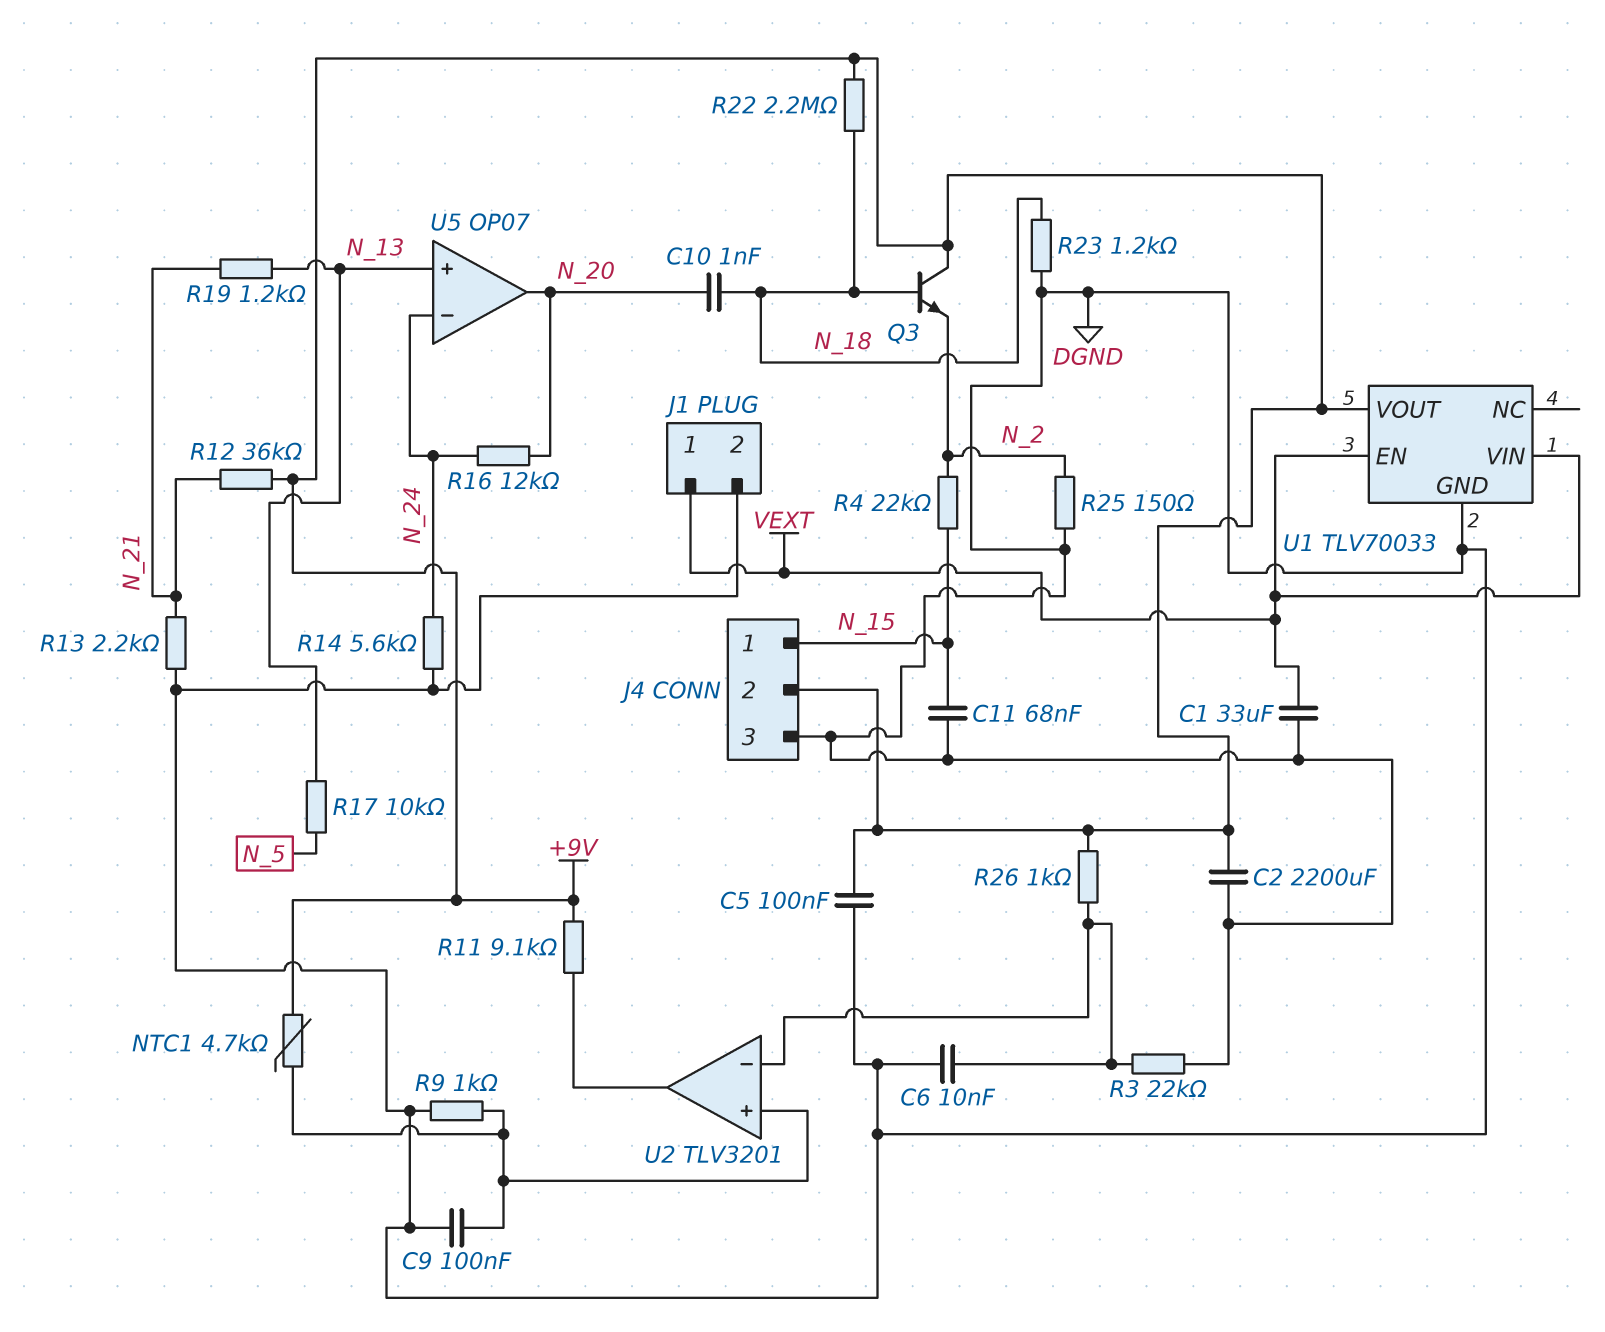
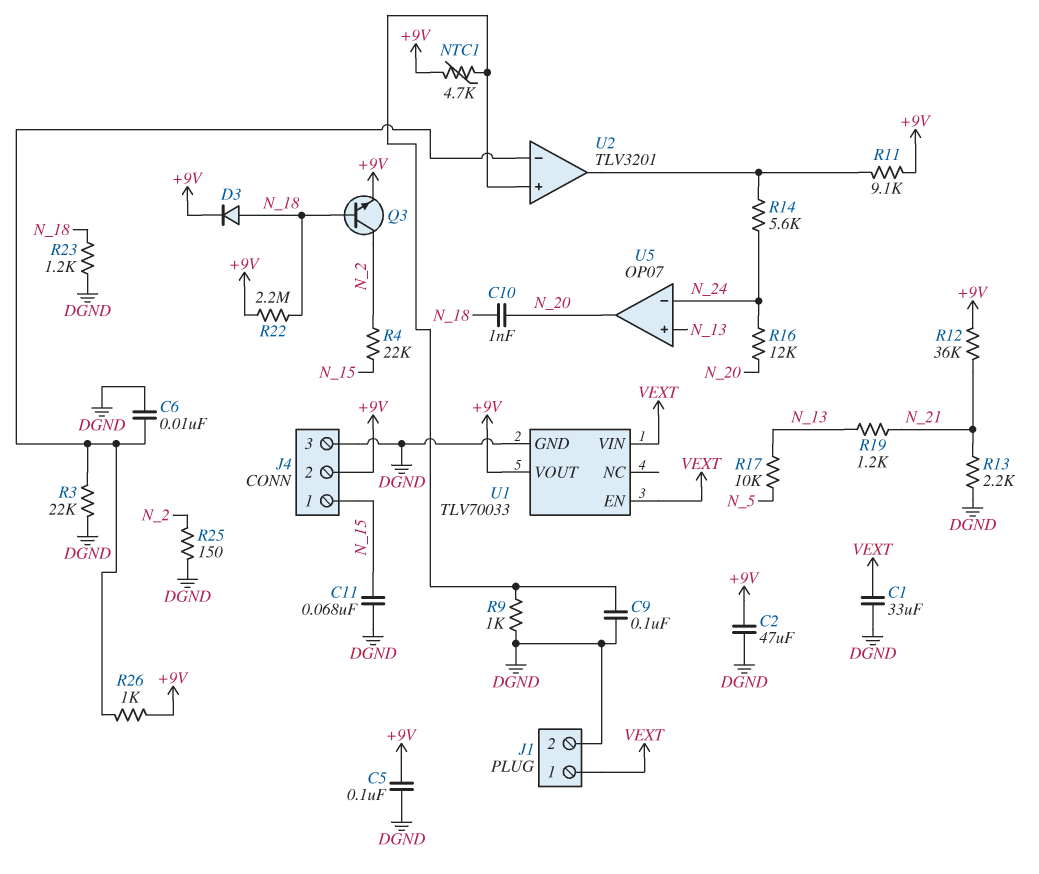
C2: 2200uF (+9V, DGND) -> 47uF (+9V, DGND)
D3: none -> diode (A N_18, K +9V)
Q3: NPN (B N_18, C +9V, E N_2) -> NPN (B N_18, C N_2, E +9V)
R14: 5.6k (DGND, N_24) -> 5.6k (N_24, U2/out)

